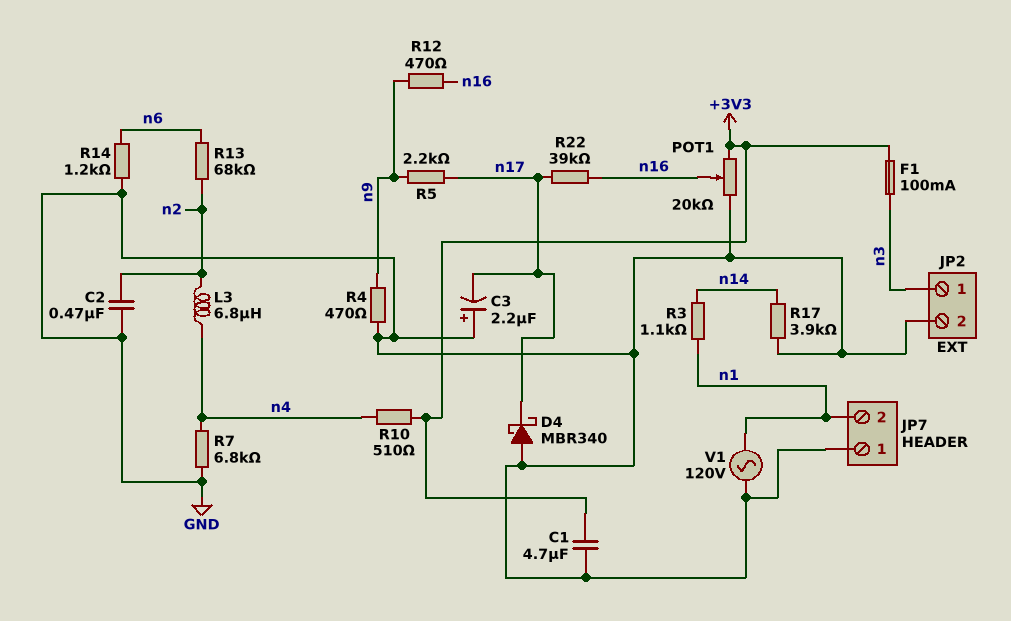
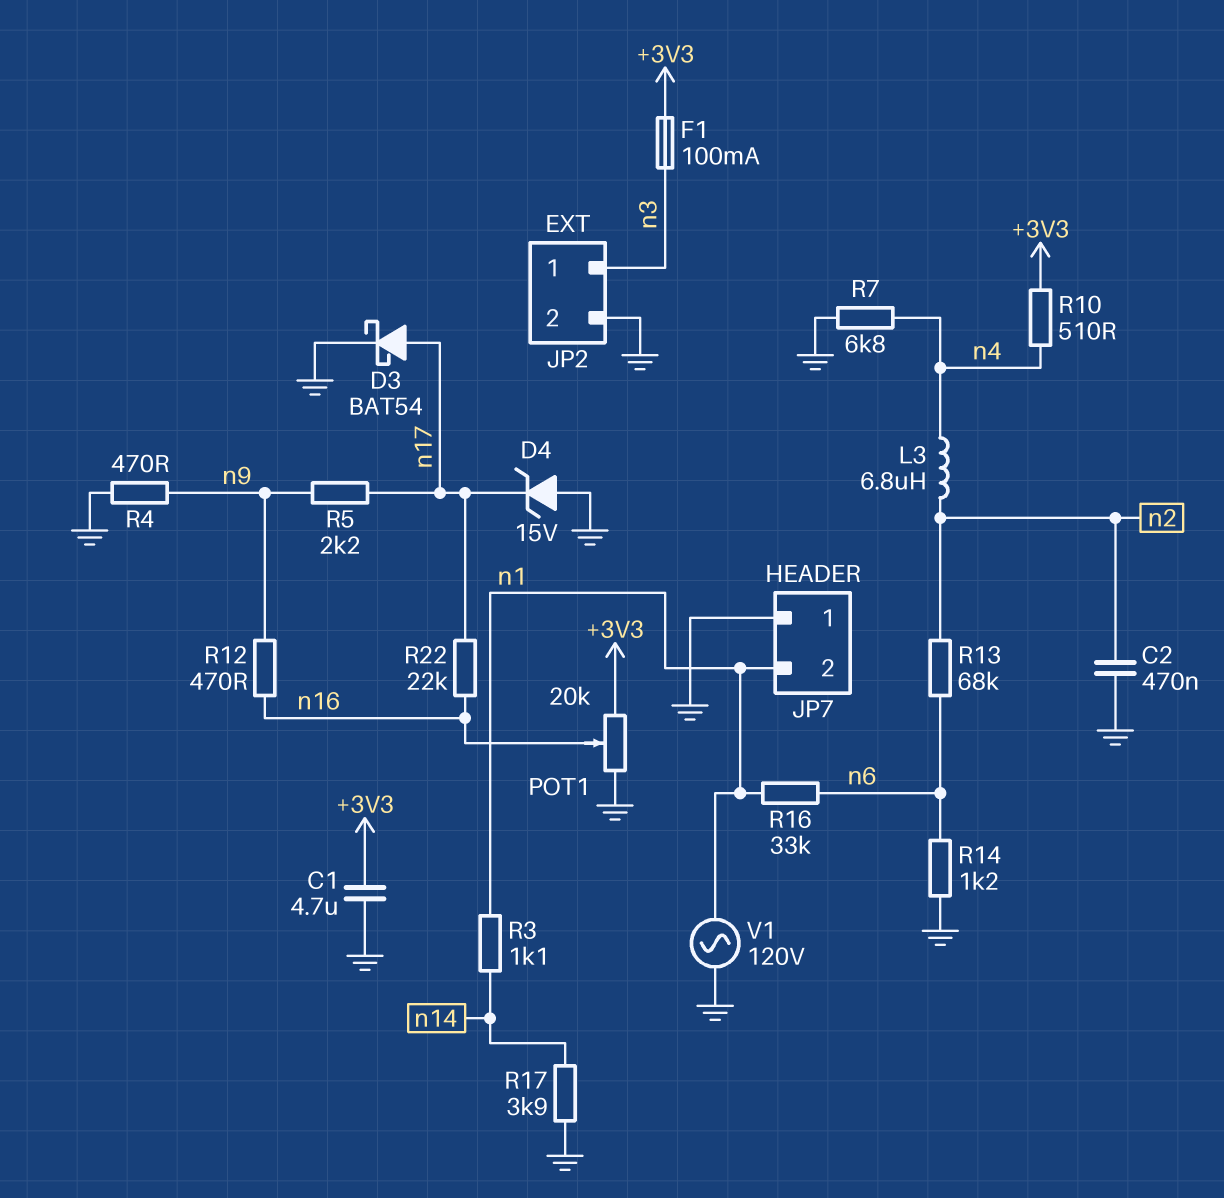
C3: 2.2uF (plus GND, minus n17) -> none
D3: none -> schottky BAT54 (A n17, K GND)
D4: schottky MBR340 (A GND, K n17) -> zener 15V (A GND, K n17)
R16: none -> 33k (n1, n6)
R22: 39k (n16, n17) -> 22k (n16, n17)

